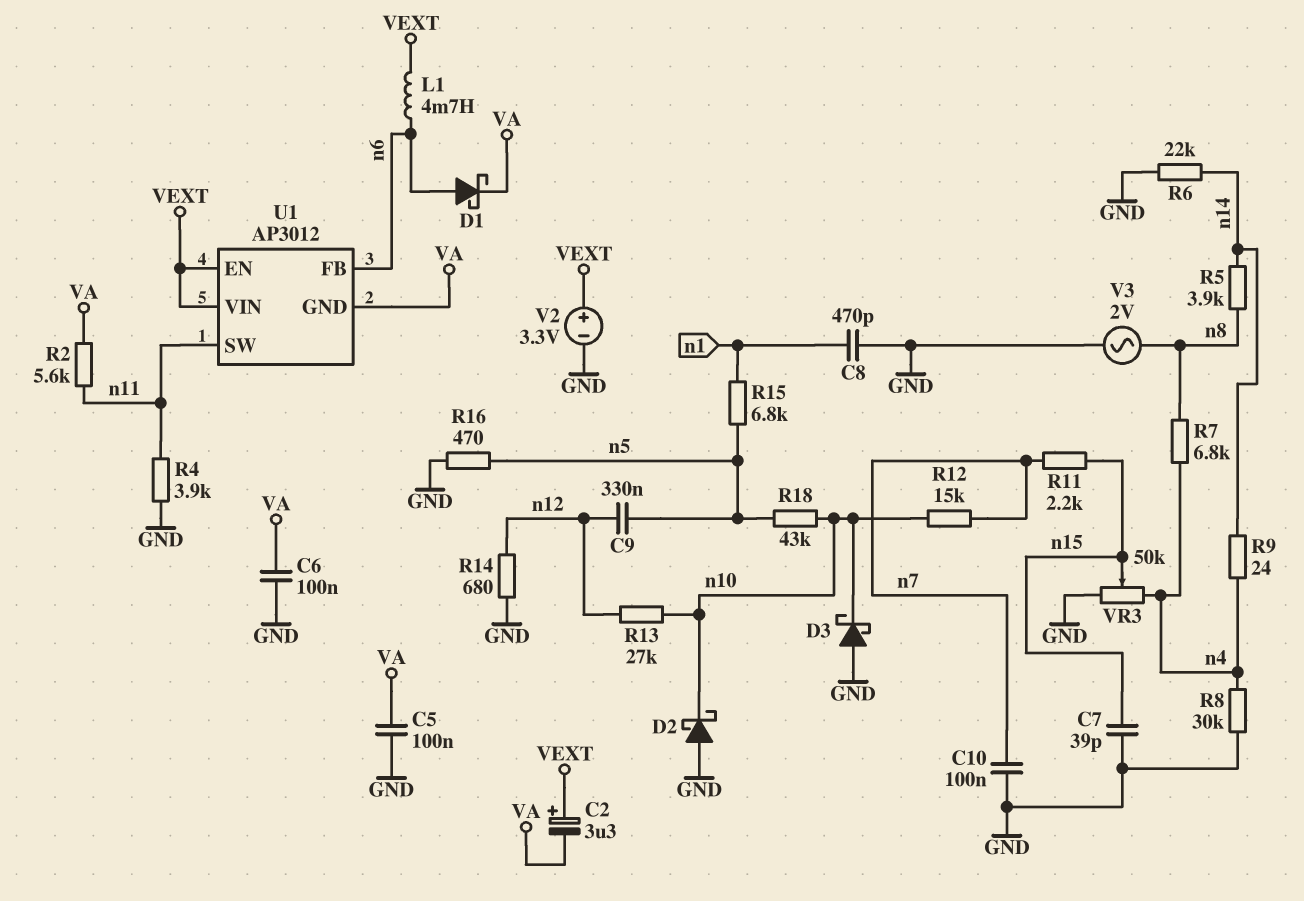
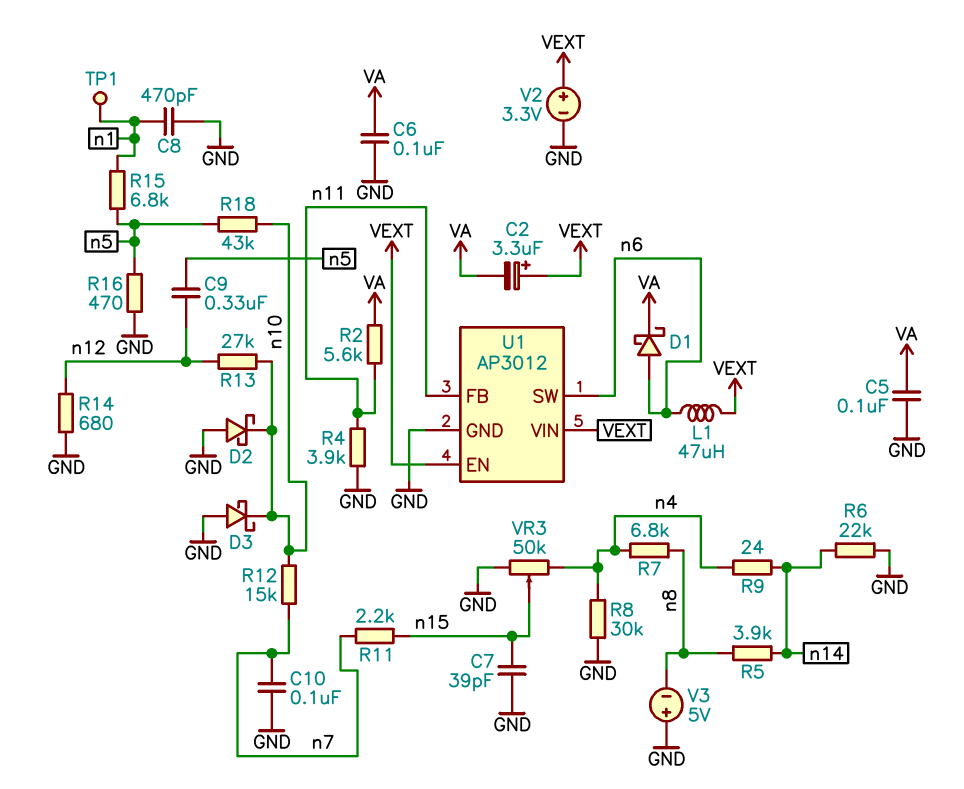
L1: 4.7mH (VEXT, n6) -> 47uH (VEXT, n6)
TP1: none -> test point (n1)
U1 pin FB: n6 -> n11
U1 pin GND: VA -> GND
U1 pin SW: n11 -> n6
V3: AC 2V (GND, n8) -> 5V (plus GND, minus n8)

